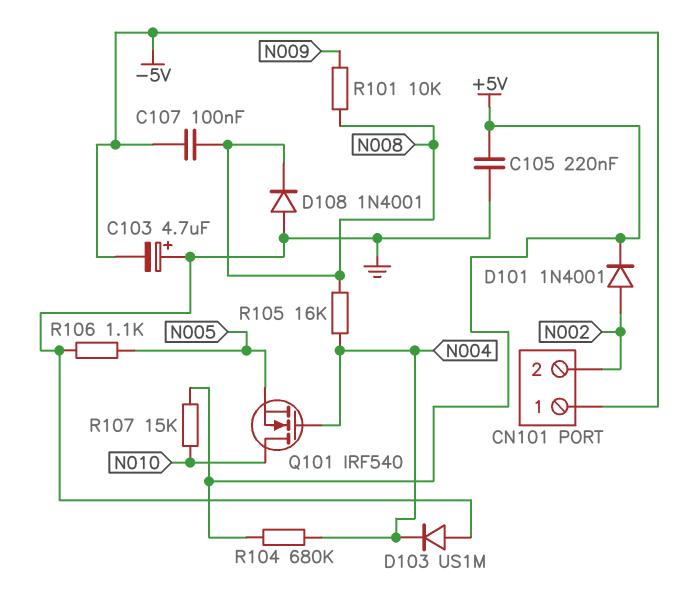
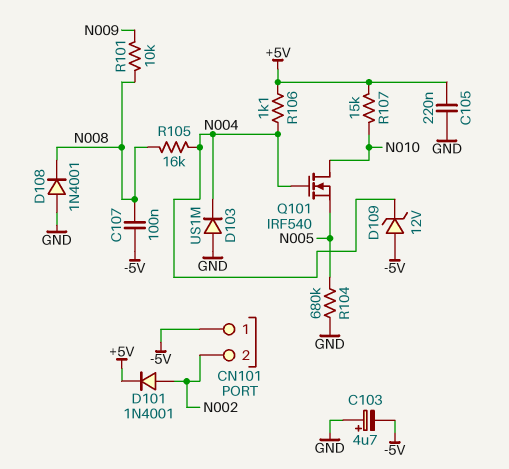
D109: none -> zener 12V (A -5V, K N004)
R104: 680k (+5V, N004) -> 680k (GND, N005)
R106: 1.1k (GND, N005) -> 1.1k (+5V, N004)

